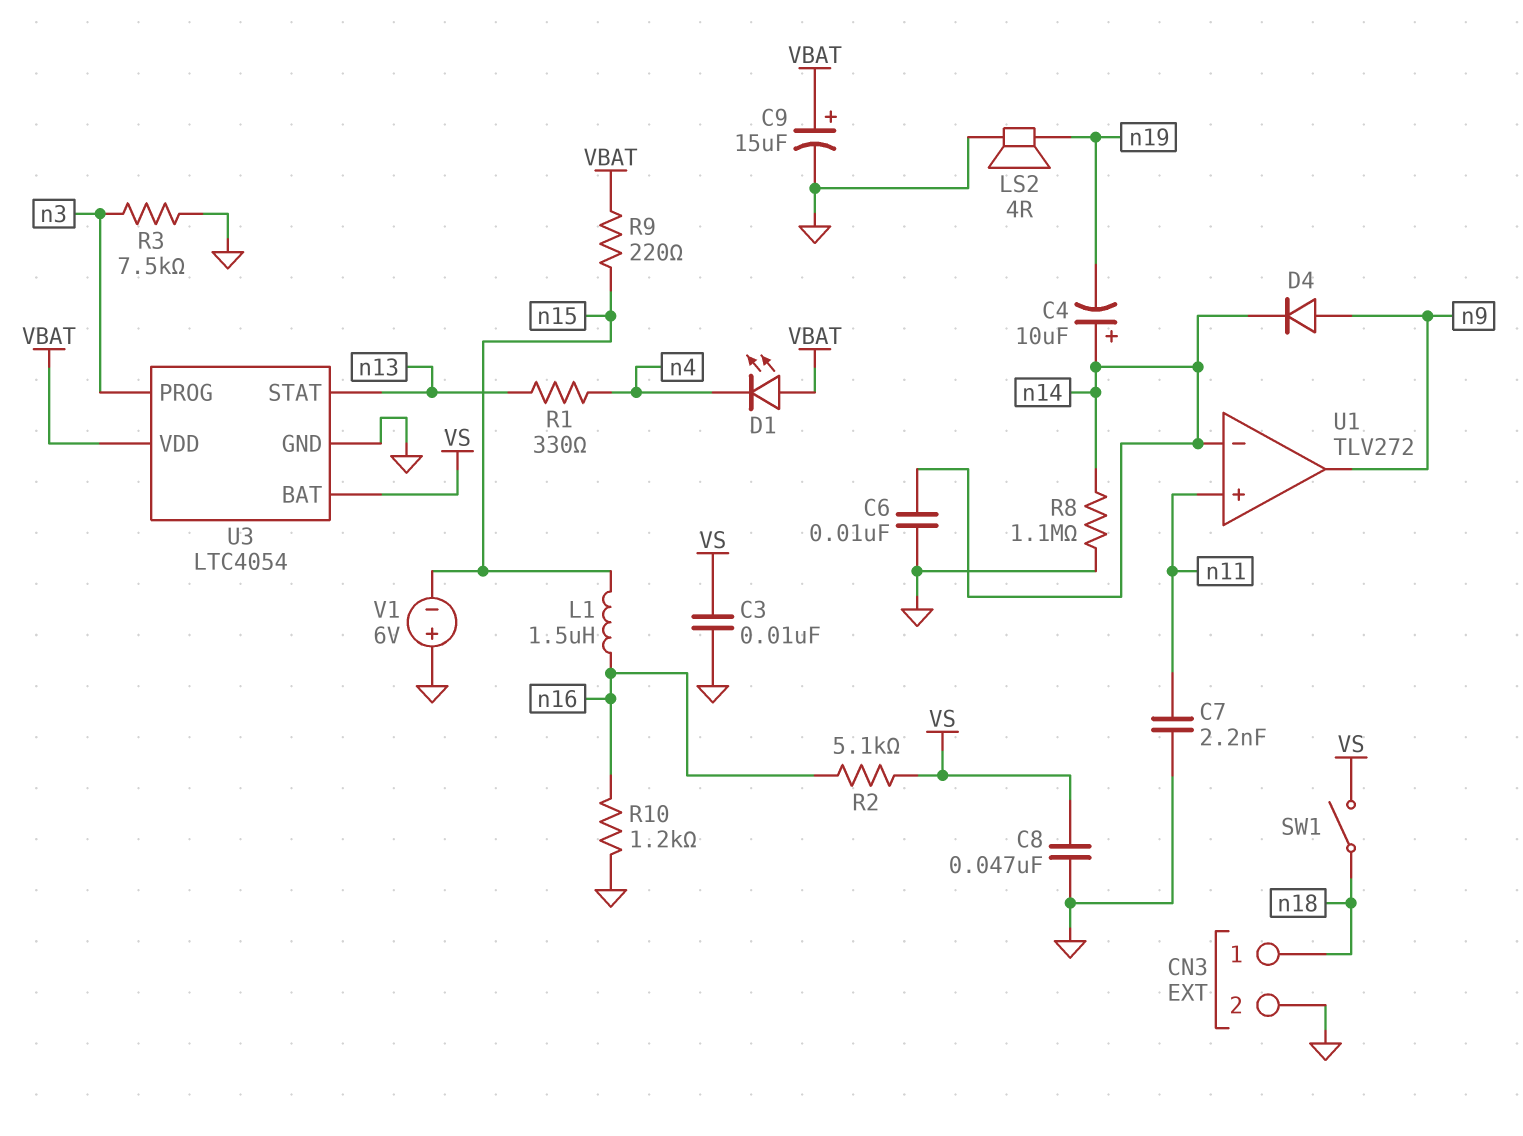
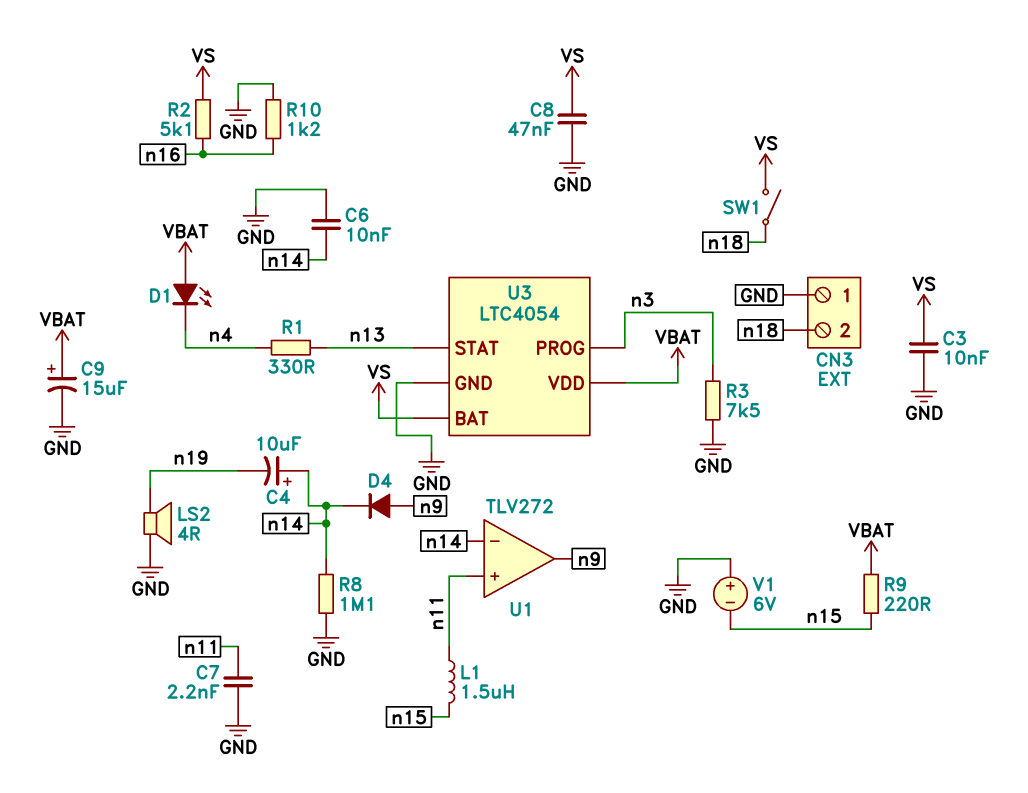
CN3 pin 1: n18 -> GND
CN3 pin 2: GND -> n18
L1: 1.5uH (n15, n16) -> 1.5uH (n11, n15)

